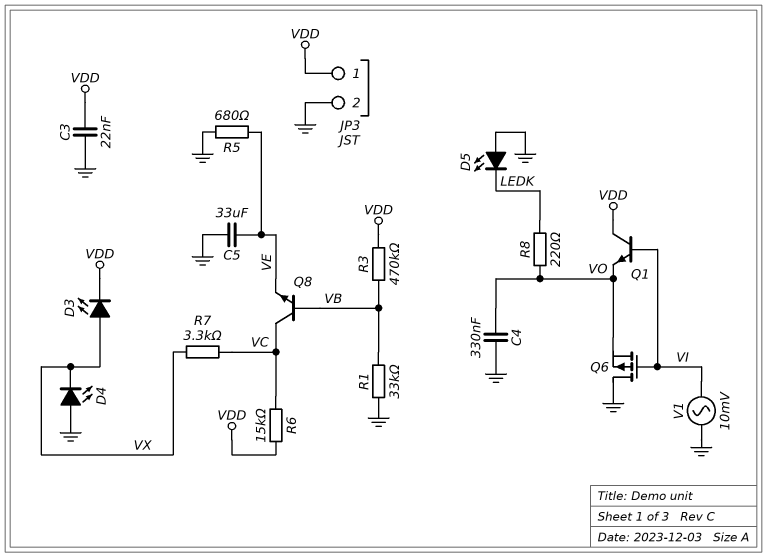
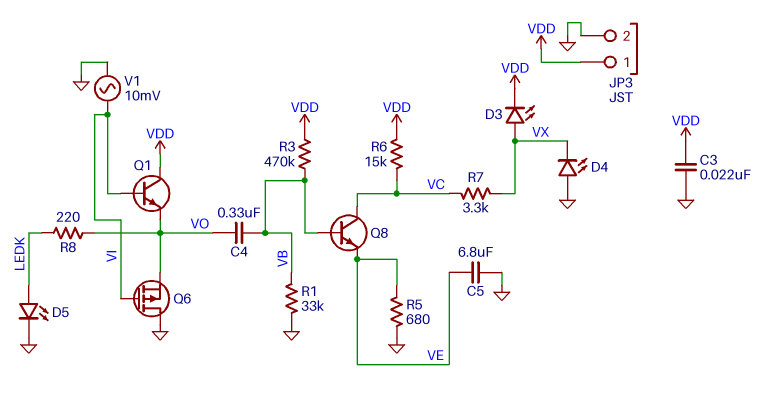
C4: 330nF (GND, VO) -> 330nF (VB, VO)
C5: 33uF (GND, VE) -> 6.8uF (GND, VE)
D5: LED (A GND, K LEDK) -> LED (A LEDK, K GND)

